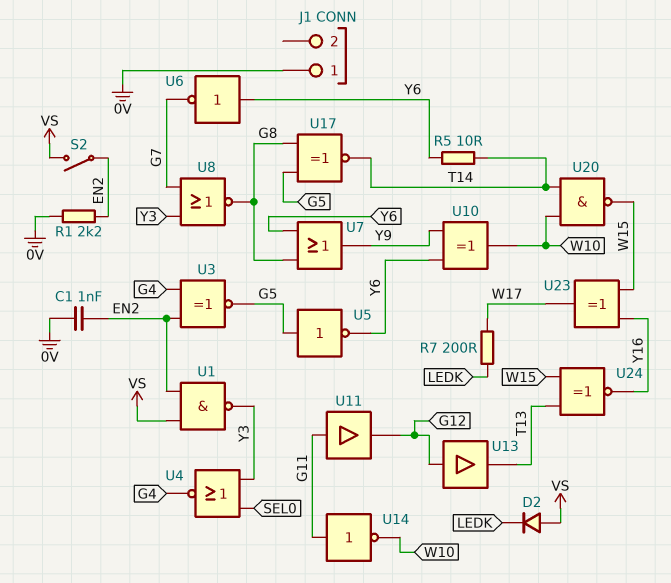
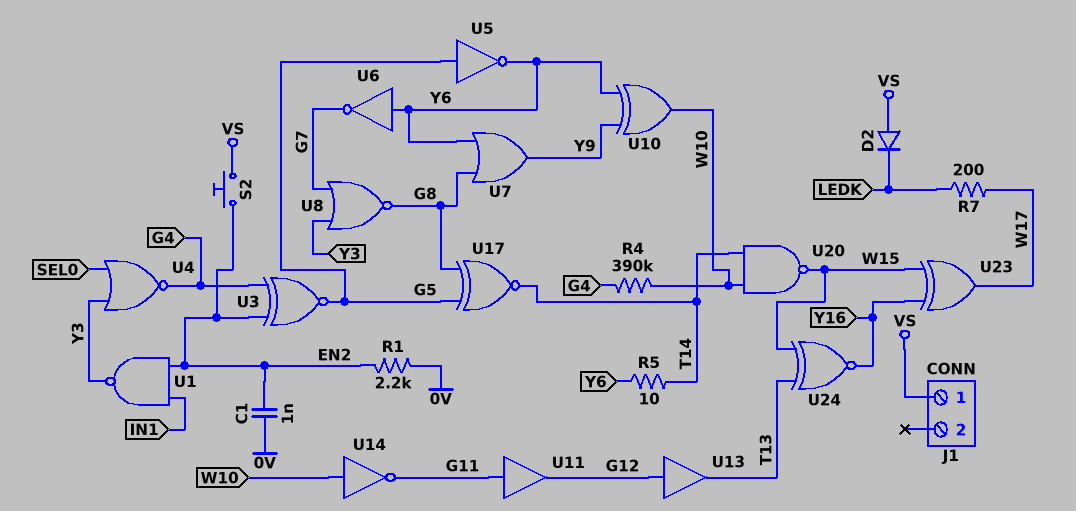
J1 pin 1: 0V -> VS
R4: none -> 390k (G4, W10)
S2: switch (EN2, VS) -> button (EN2, VS)
U1: NAND (in EN2, in VS, out Y3) -> NAND (in EN2, in IN1, out Y3)
U14: NOT (in G11, out W10) -> NOT (in W10, out G11)

